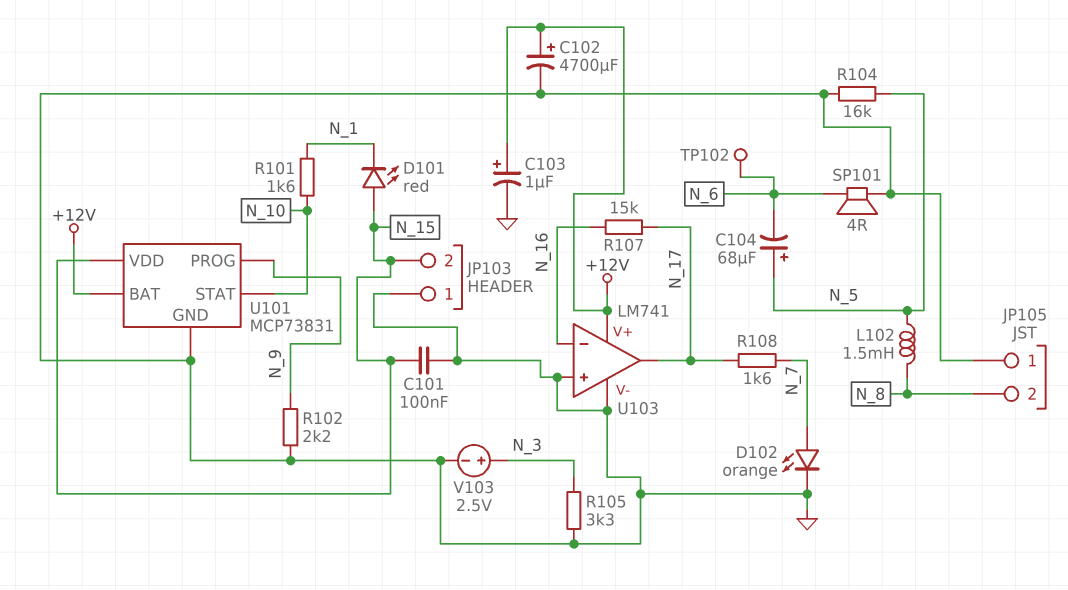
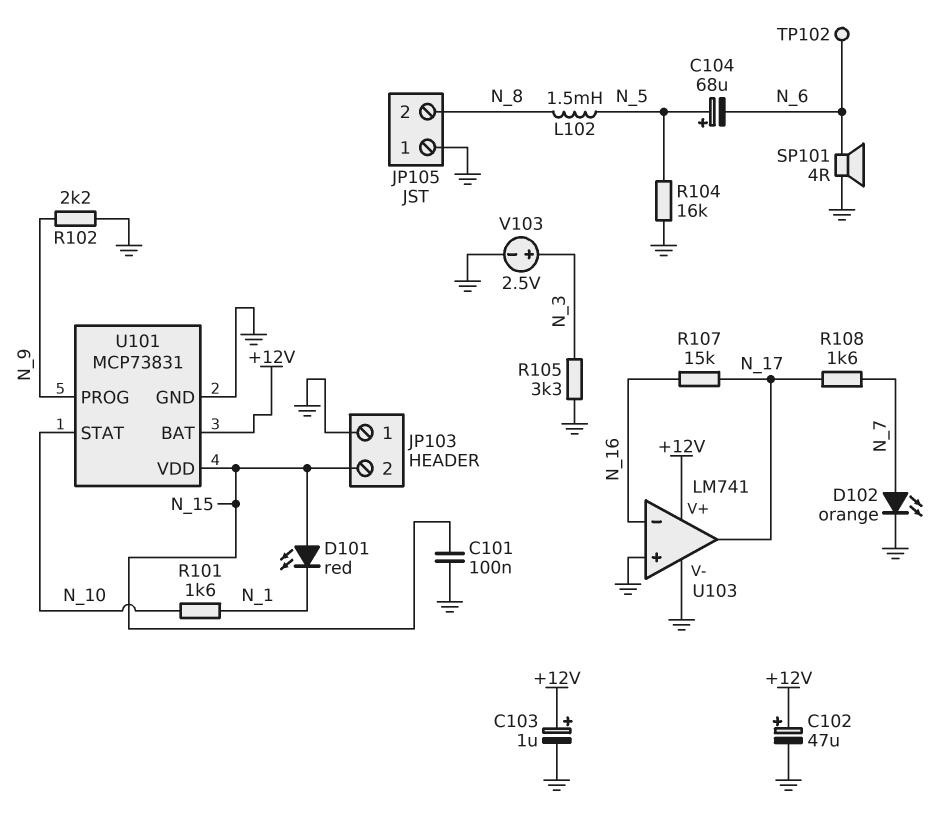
C102: 4700uF (plus +12V, minus GND) -> 47uF (plus +12V, minus GND)

